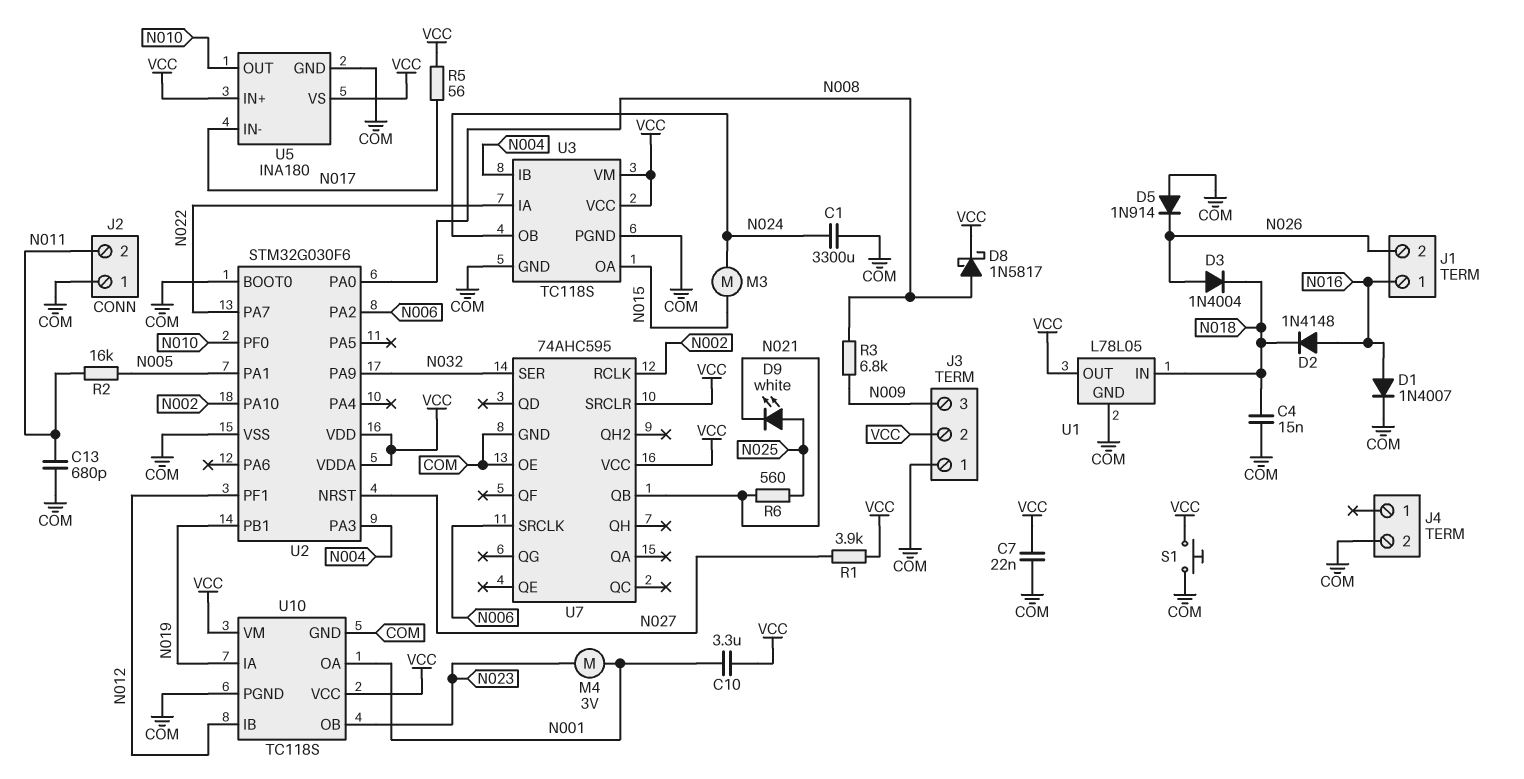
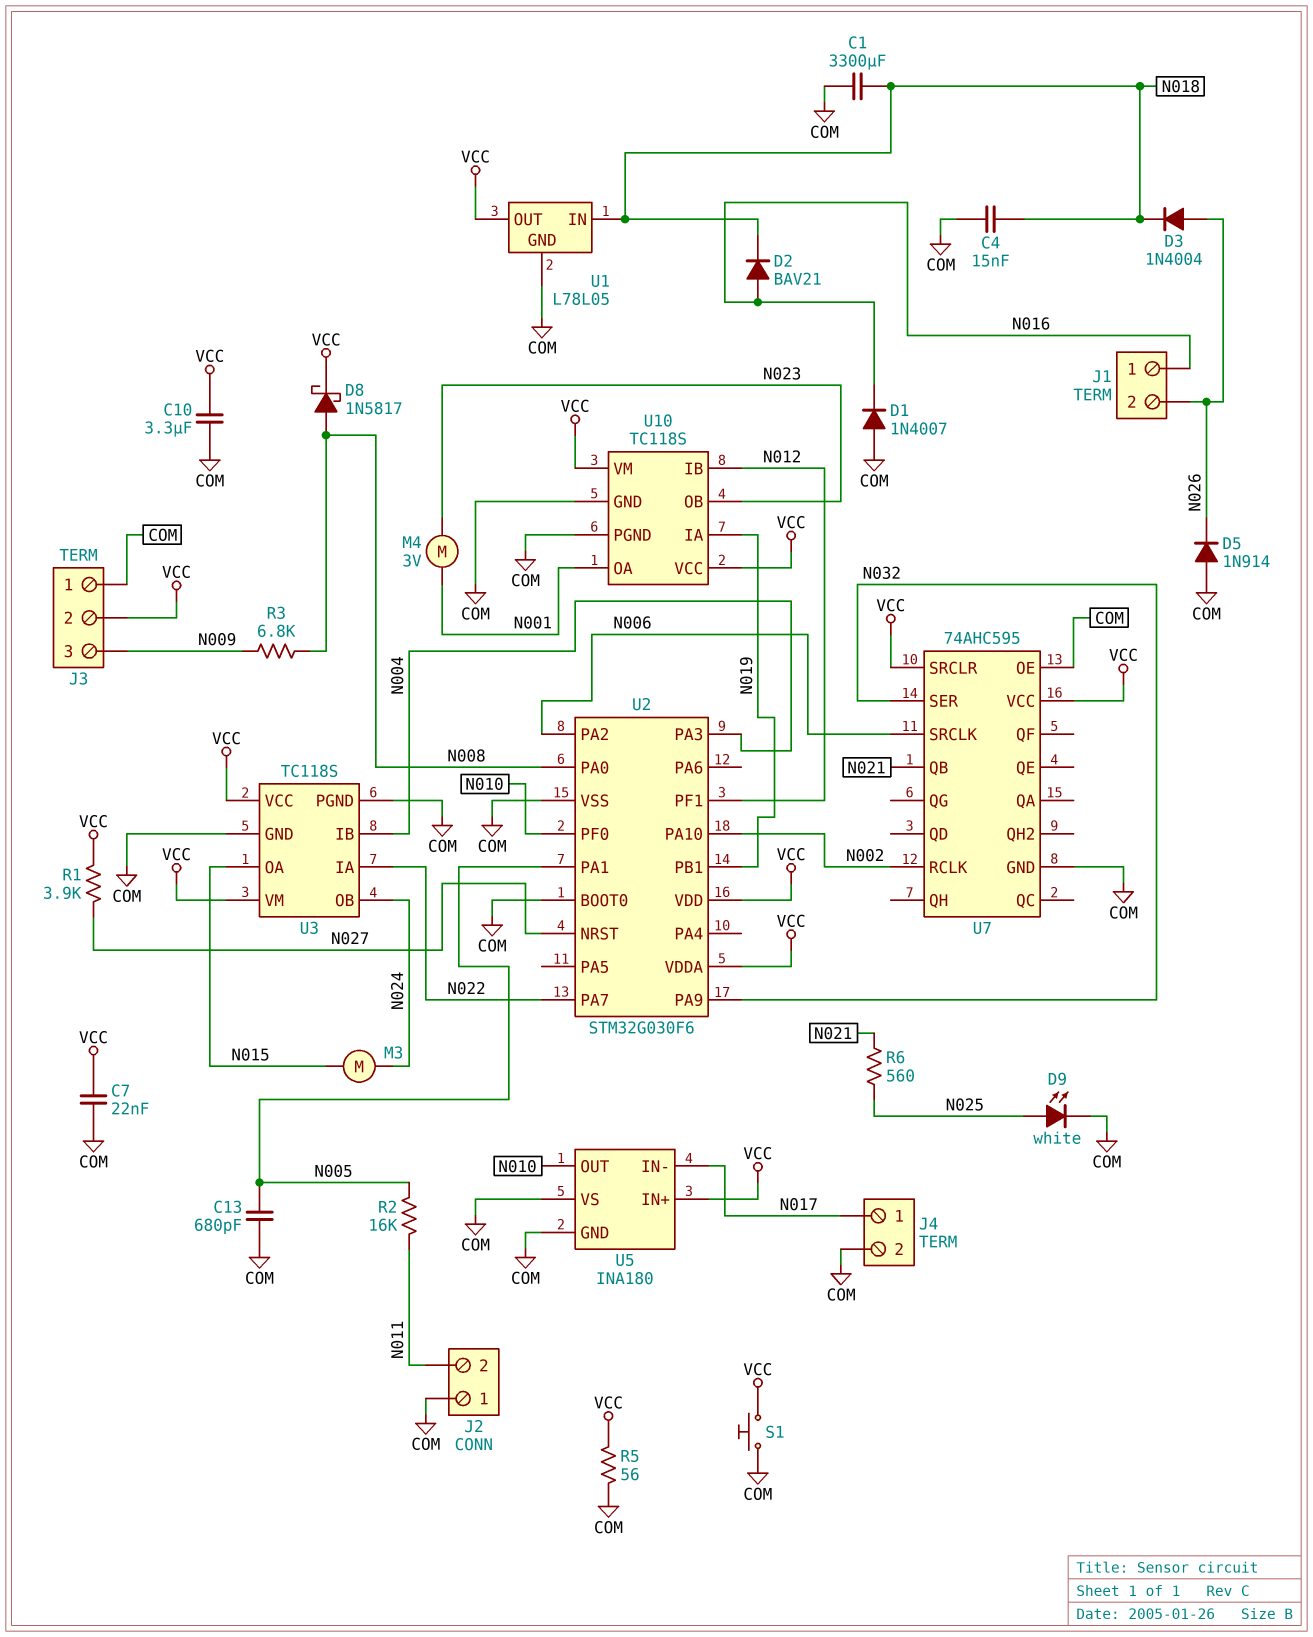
C1: 3300uF (COM, N024) -> 3300uF (COM, N018)
C10: 3.3uF (N001, VCC) -> 3.3uF (COM, VCC)
C13: 680pF (COM, N011) -> 680pF (COM, N005)
D1: diode 1N4007 (A N016, K COM) -> diode 1N4007 (A COM, K N016)
D2: diode 1N4148 (A N016, K N018) -> diode BAV21 (A N016, K N018)
D9: LED white (A N025, K N021) -> LED white (A N025, K COM)
J4 pin 1: none -> N017
R5: 56 (N017, VCC) -> 56 (COM, VCC)
U5 pin VS: VCC -> COM

